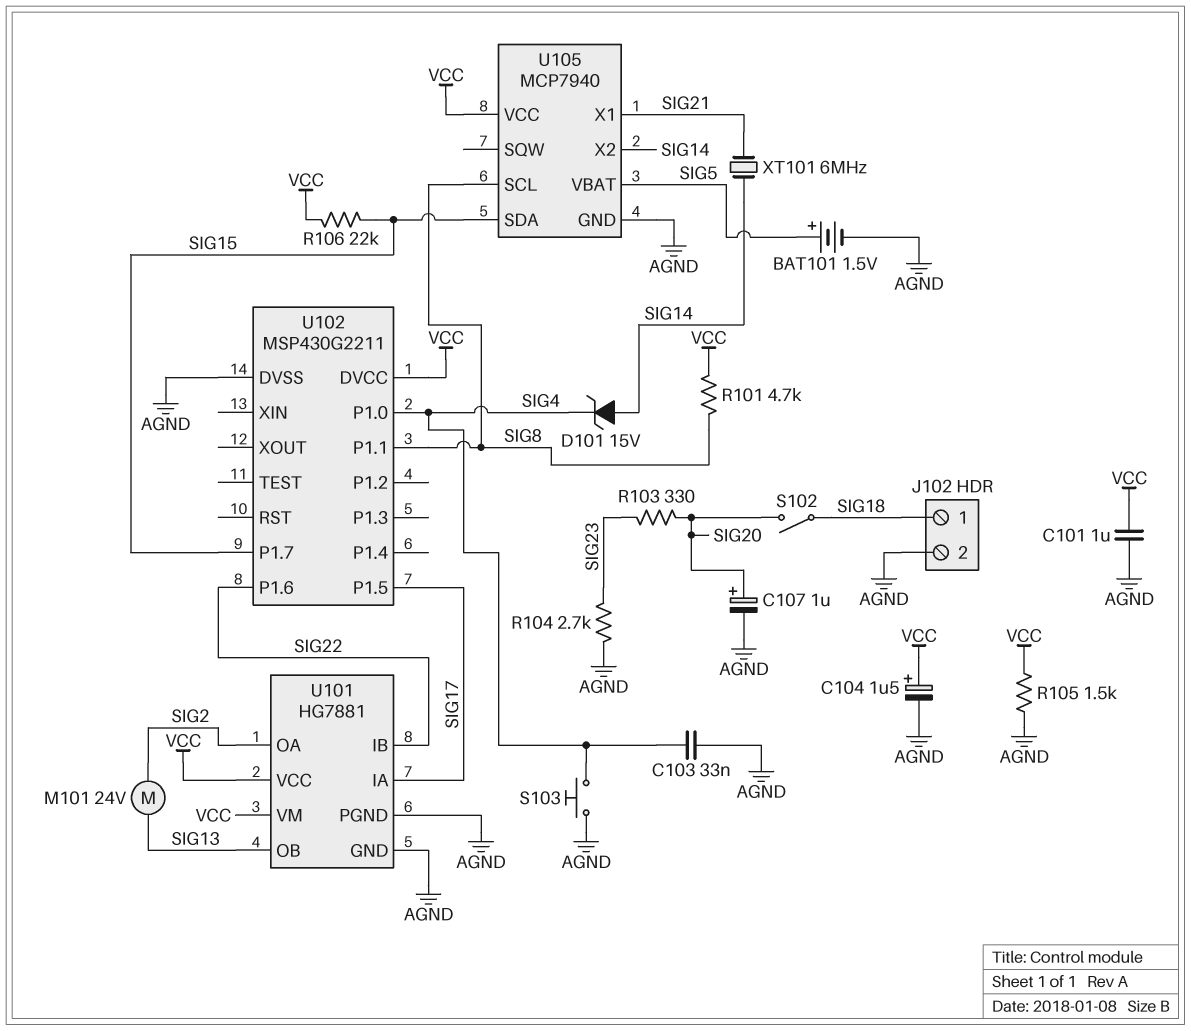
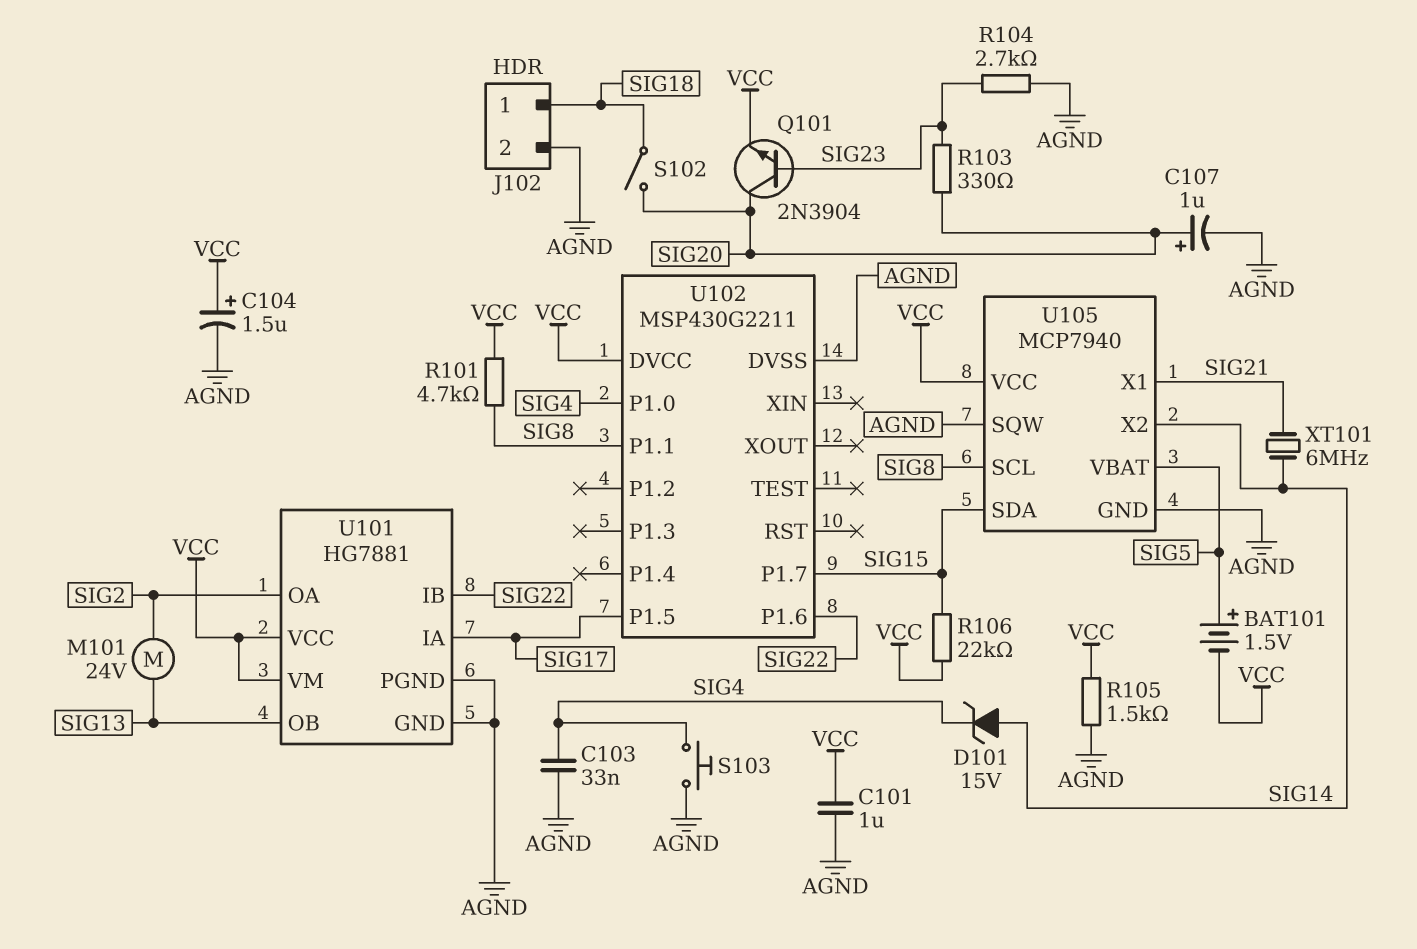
BAT101: 1.5V (plus SIG5, minus AGND) -> 1.5V (plus SIG5, minus VCC)
Q101: none -> NPN 2N3904 (B SIG23, C SIG20, E VCC)
U105 pin SQW: none -> AGND

